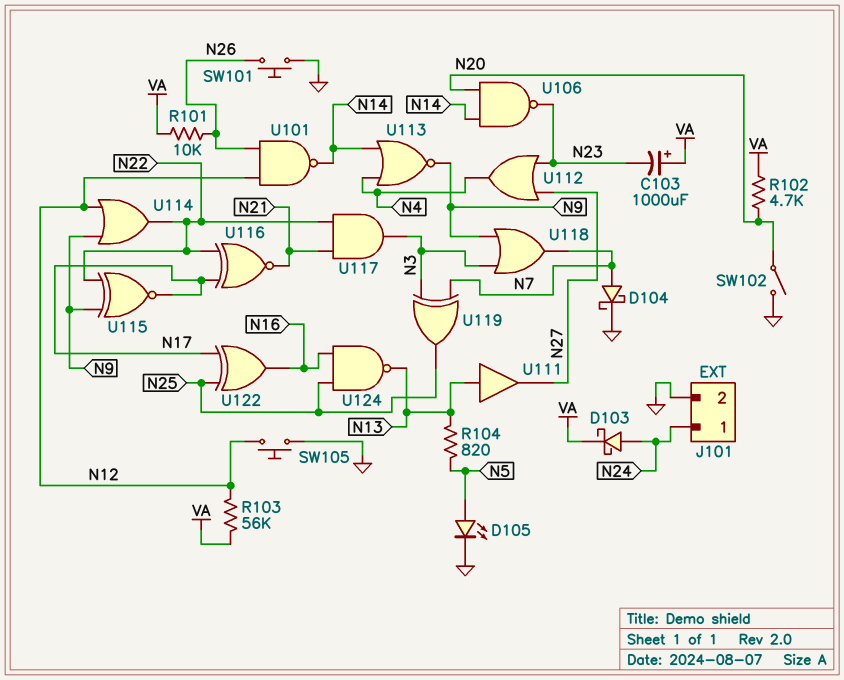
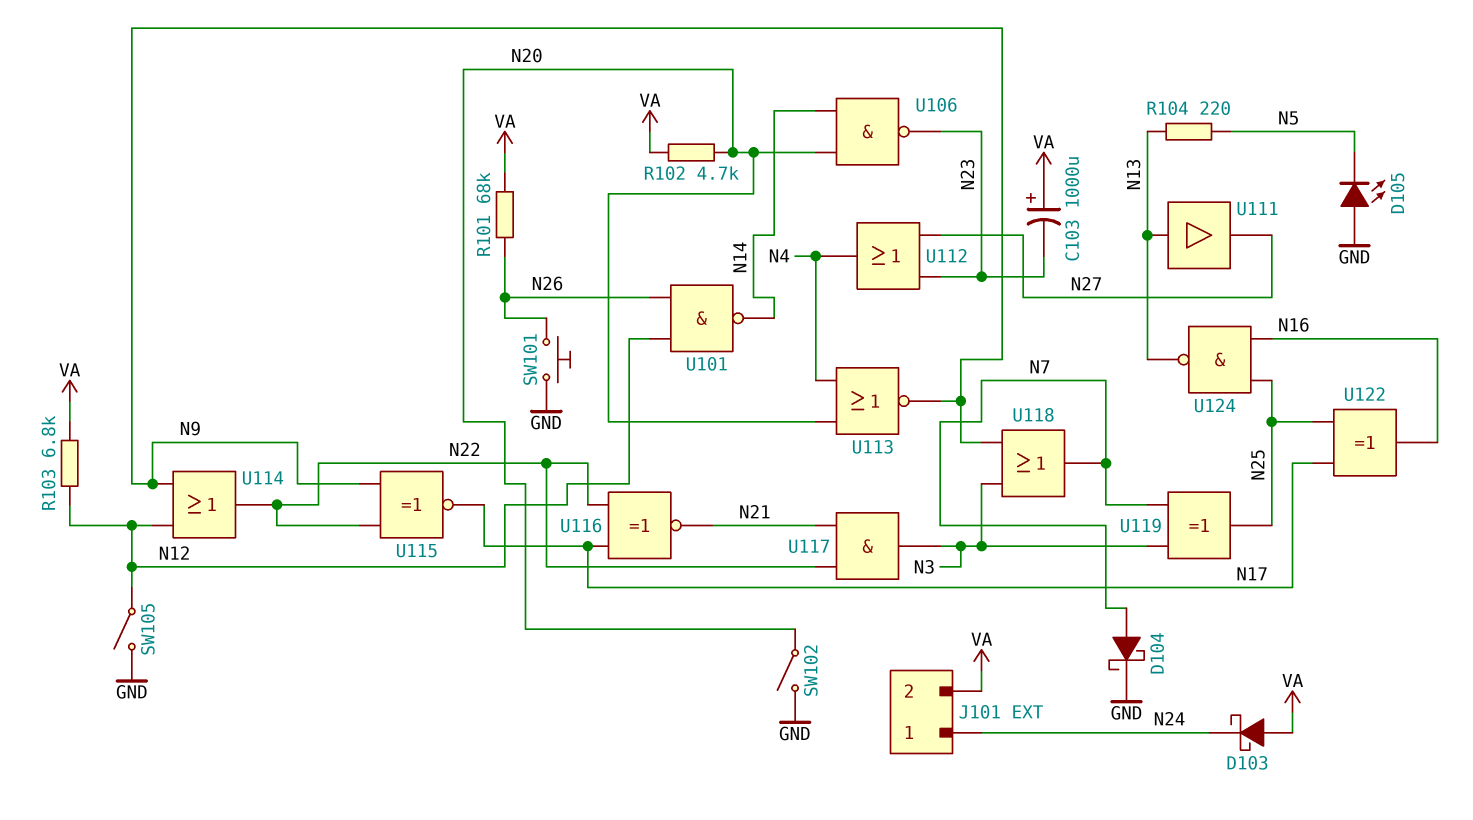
D103: schottky (A N24, K VA) -> schottky (A VA, K N24)
D105: LED (A N5, K GND) -> LED (A GND, K N5)
J101 pin 2: GND -> VA
R101: 10k (N26, VA) -> 68k (N26, VA)
R103: 56k (N12, VA) -> 6.8k (N12, VA)
R104: 820 (N5, N13) -> 220 (N5, N13)
SW105: button (GND, N12) -> switch (GND, N12)
U113: NOR (in N4, in N14, out N9) -> NOR (in N4, in N20, out N9)

